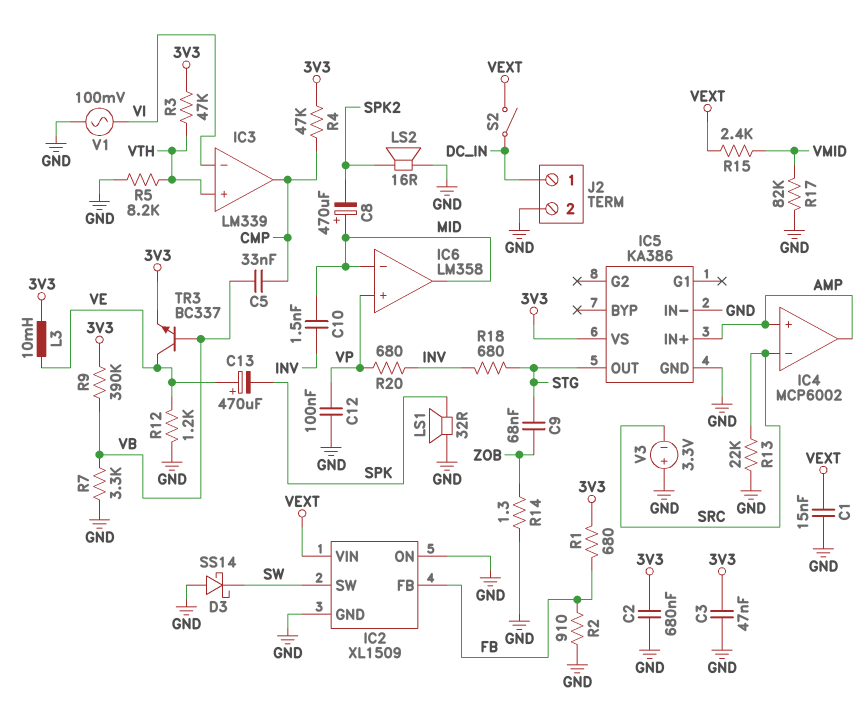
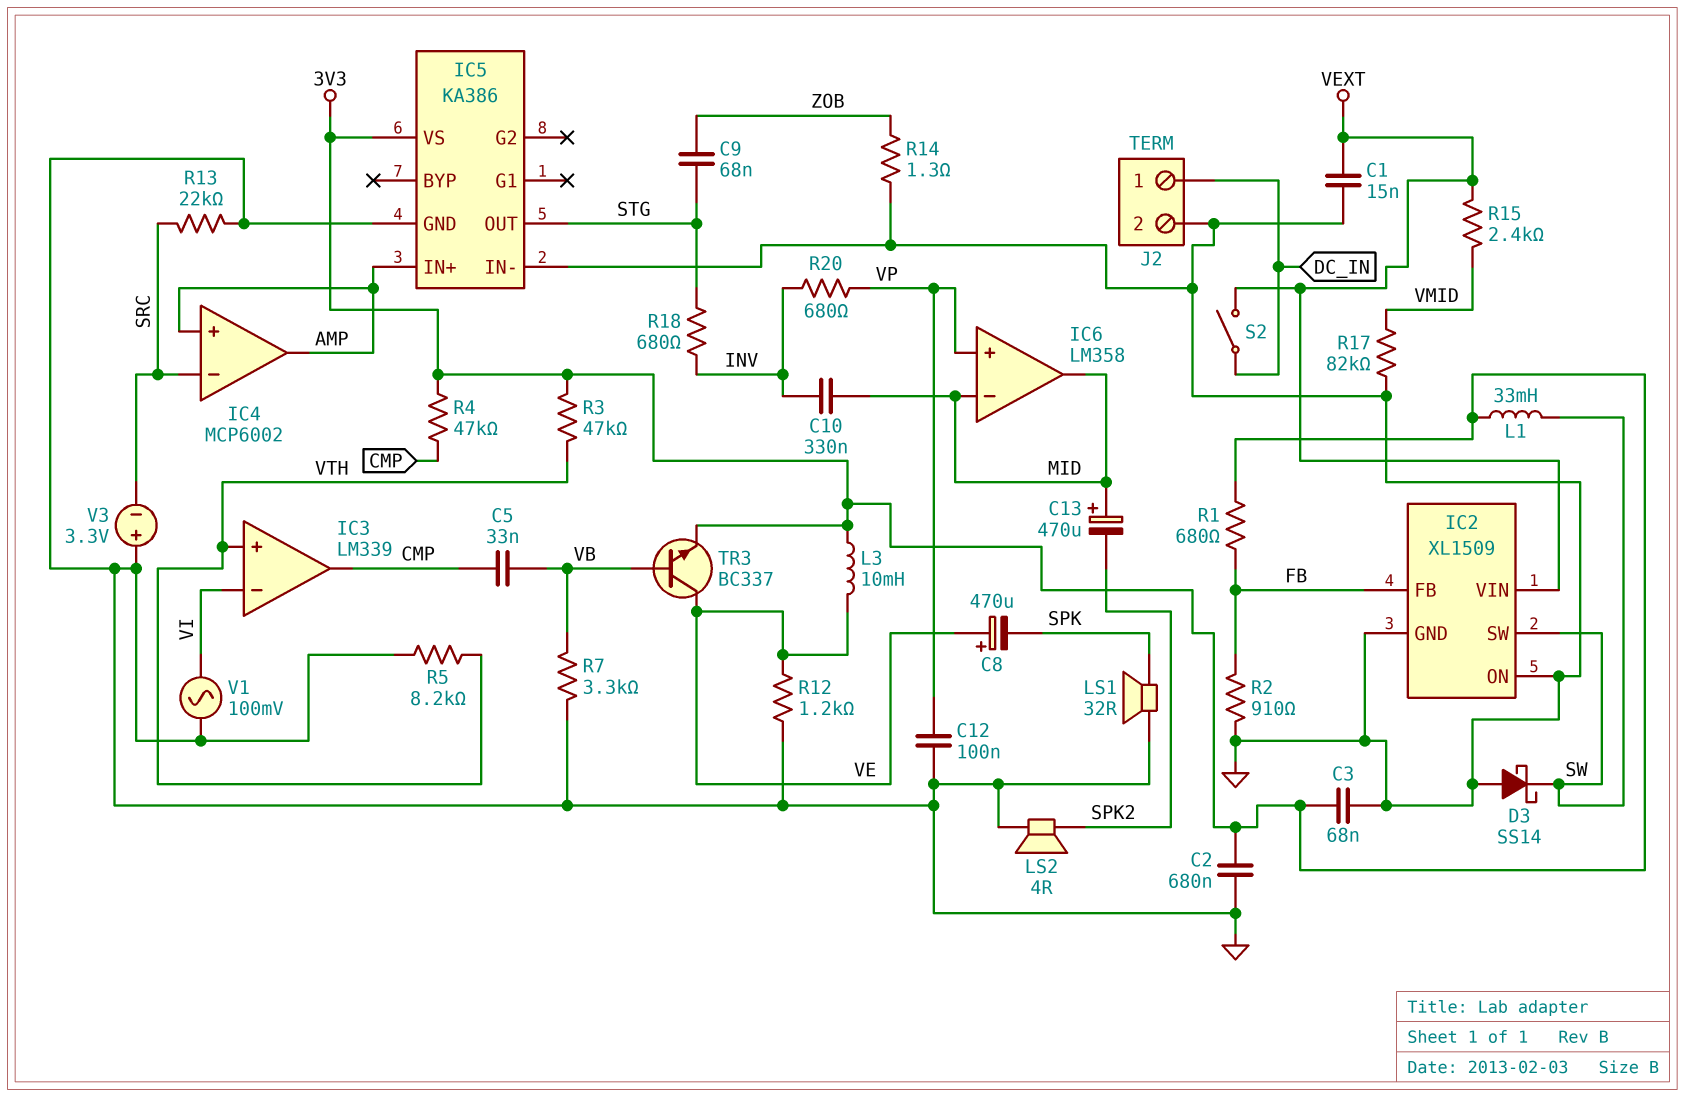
C3: 47nF (3V3, GND) -> 68nF (3V3, GND)
C8: 470uF (plus MID, minus SPK2) -> 470uF (plus VE, minus SPK)
C10: 1.5nF (INV, MID) -> 330nF (INV, MID)
C13: 470uF (plus VE, minus SPK) -> 470uF (plus MID, minus SPK2)
L1: none -> 33mH (3V3, SW)
LS2: speaker 16R (GND, SPK2) -> speaker 4R (GND, SPK2)
R9: 390k (3V3, VB) -> none

